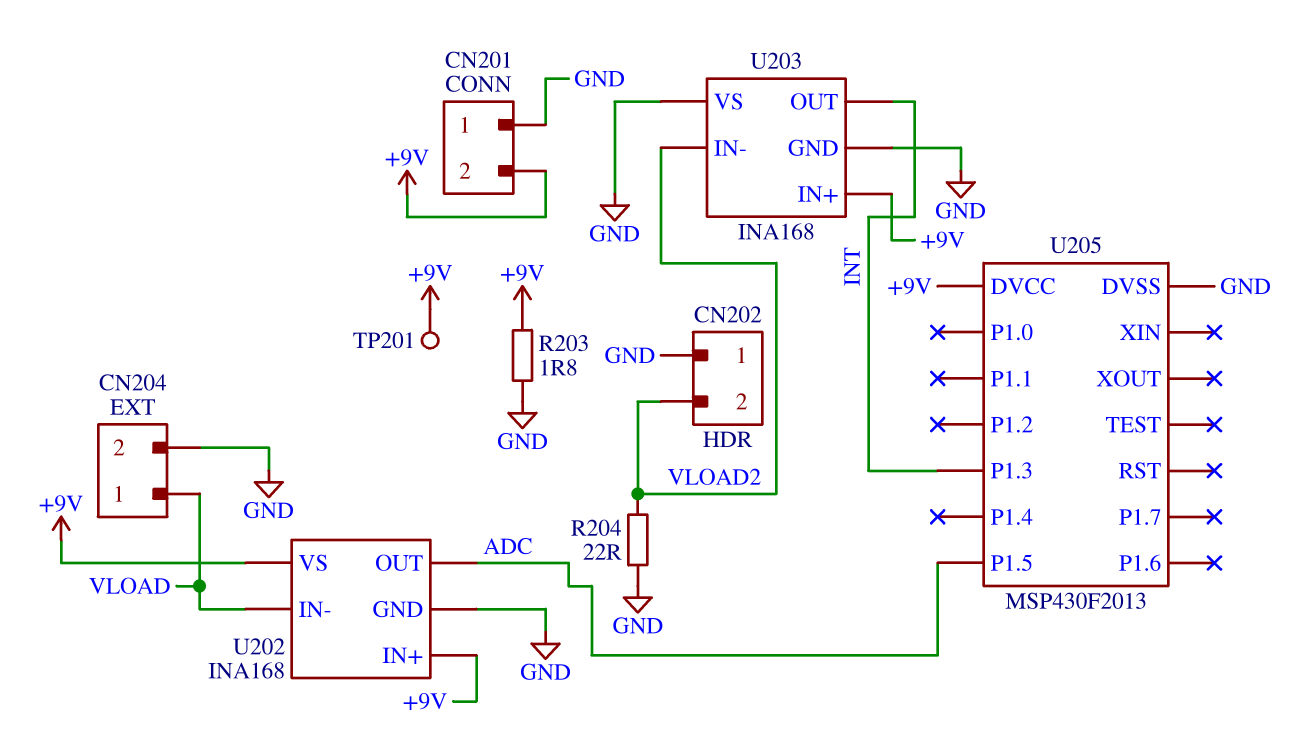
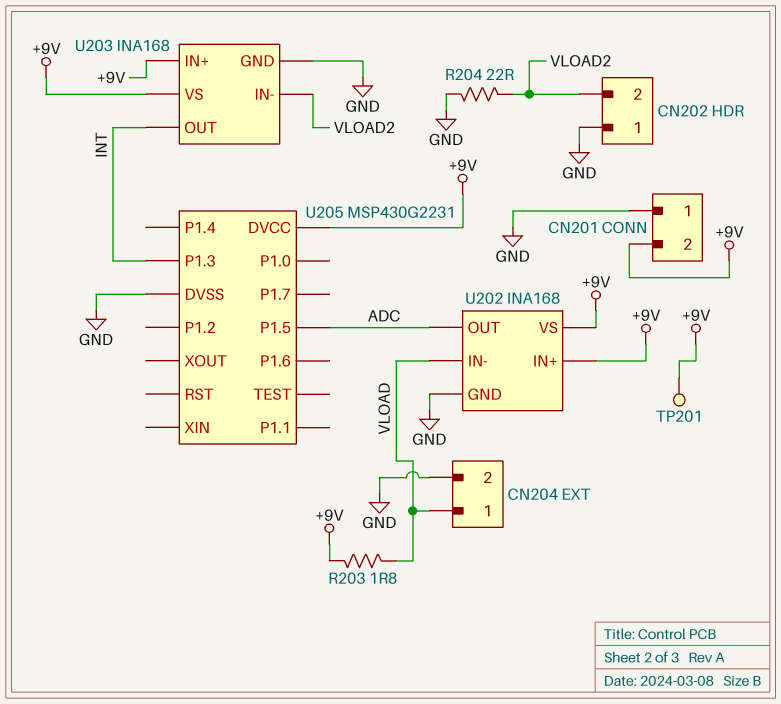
R203: 1.8 (+9V, GND) -> 1.8 (+9V, VLOAD)
U203 pin VS: GND -> +9V
U205: MSP430F2013 -> MSP430G2231

